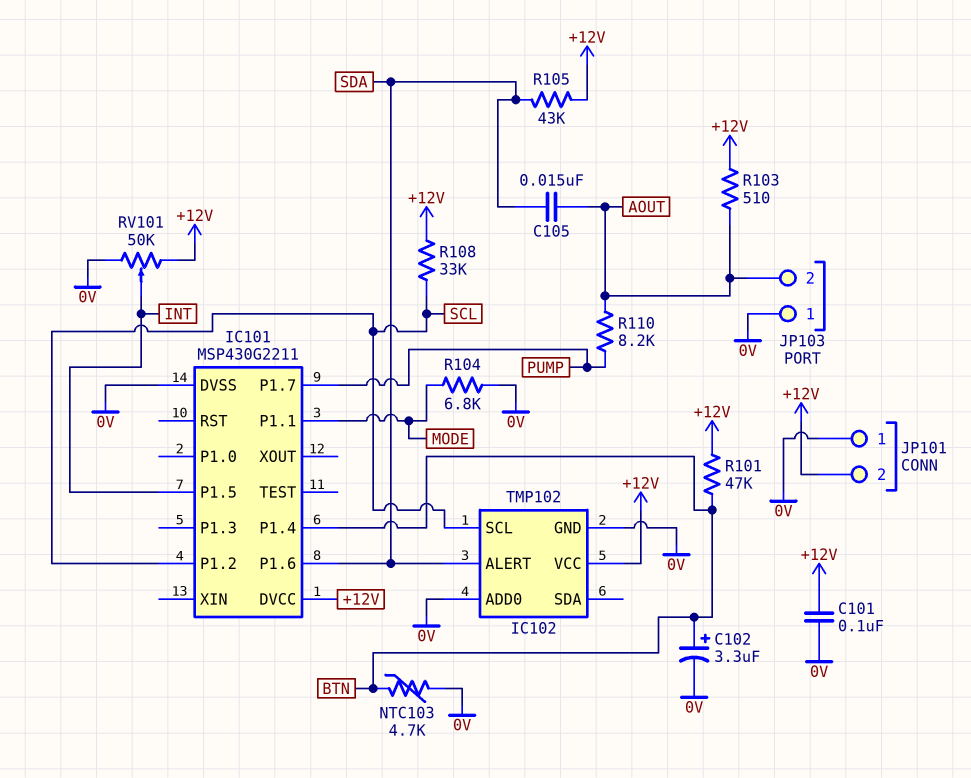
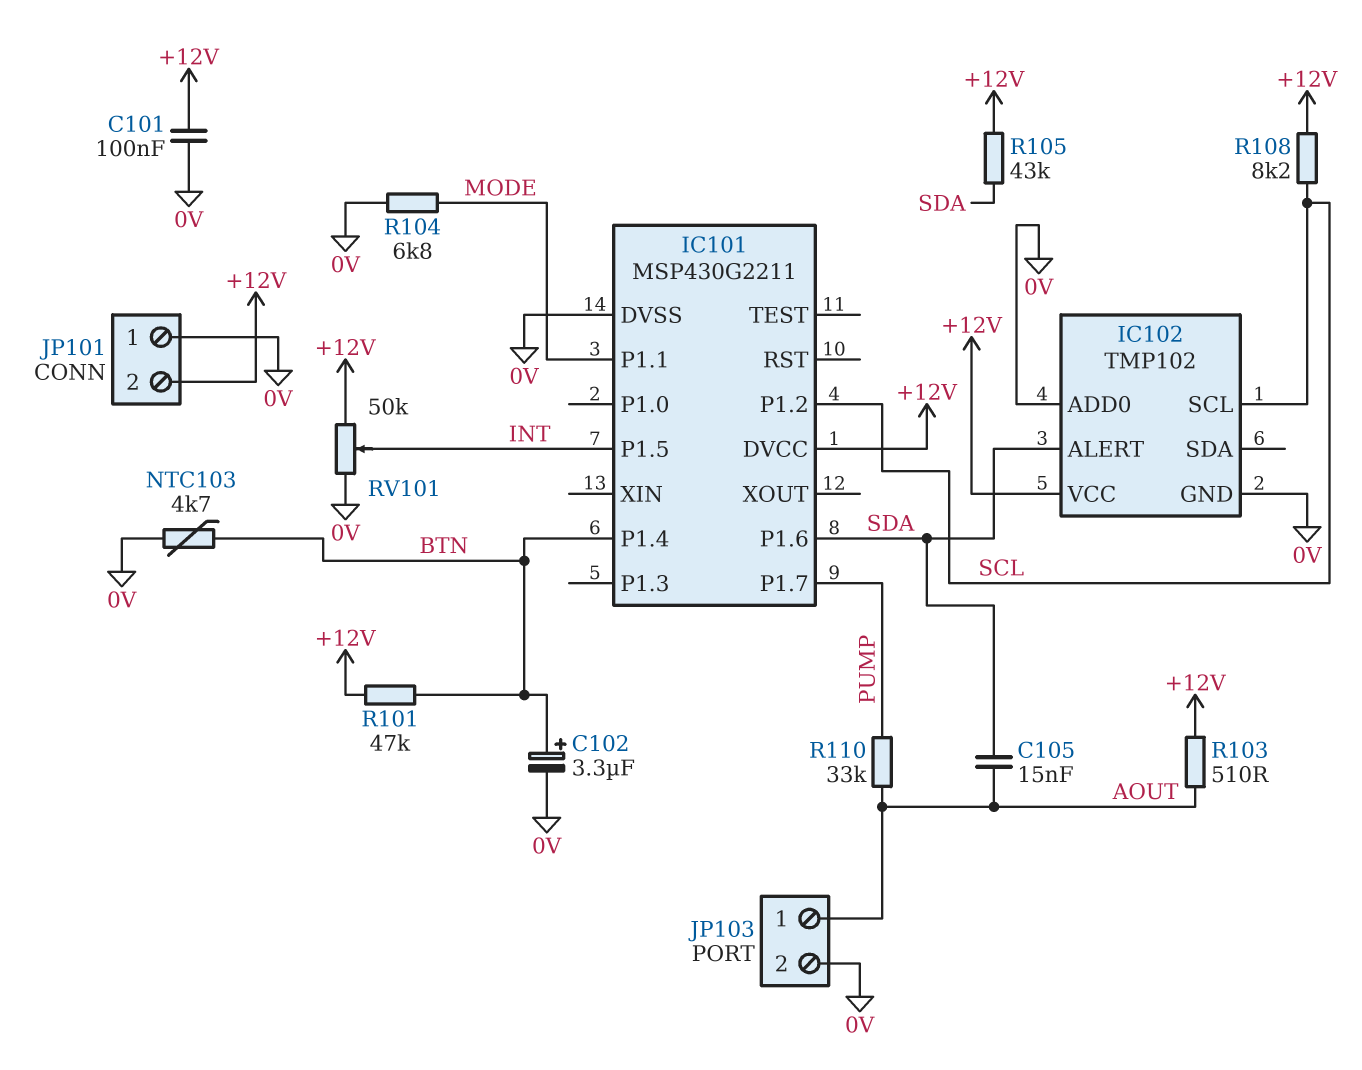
JP103 pin 1: 0V -> AOUT
JP103 pin 2: AOUT -> 0V
R108: 33k (+12V, SCL) -> 8.2k (+12V, SCL)
R110: 8.2k (AOUT, PUMP) -> 33k (AOUT, PUMP)

